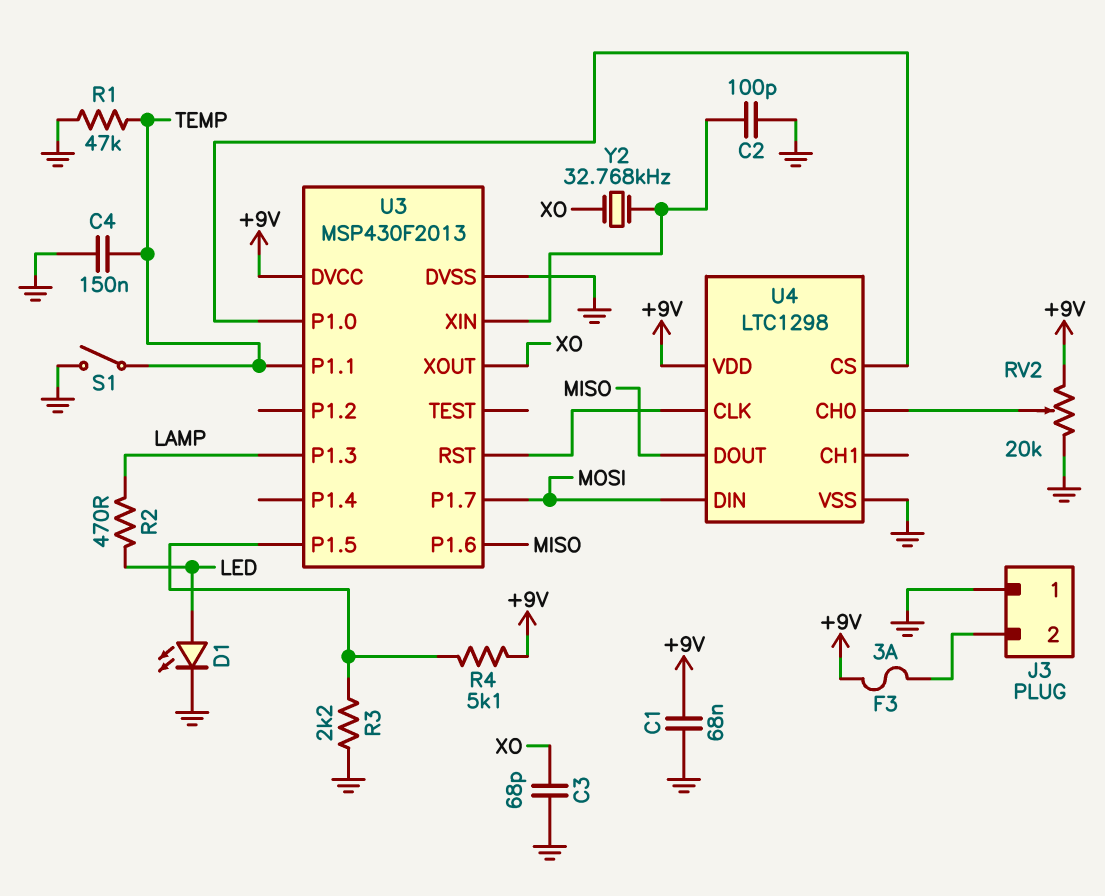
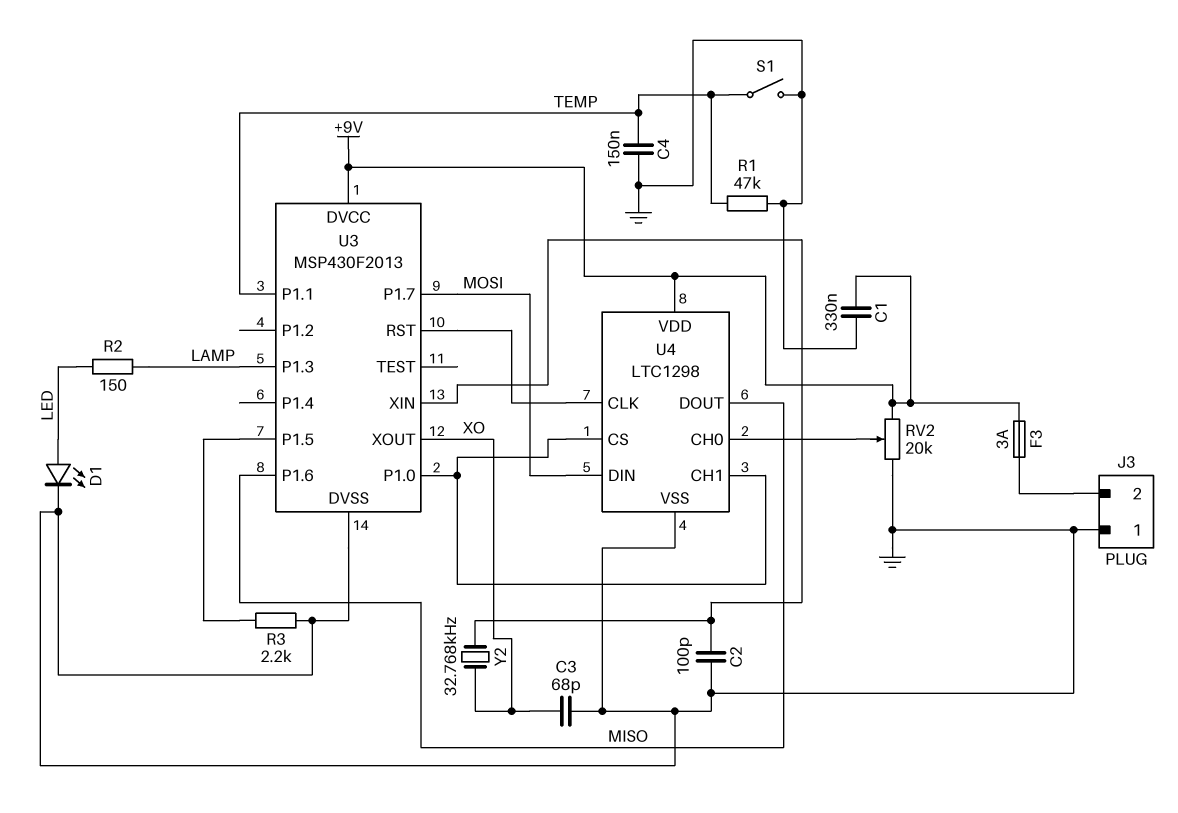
C1: 68nF (+9V, GND) -> 330nF (+9V, GND)
R2: 470 (LAMP, LED) -> 150 (LAMP, LED)
R4: 5.1k (+9V, U3/P1.5) -> none
U4 pin CH1: none -> U3/P1.0

